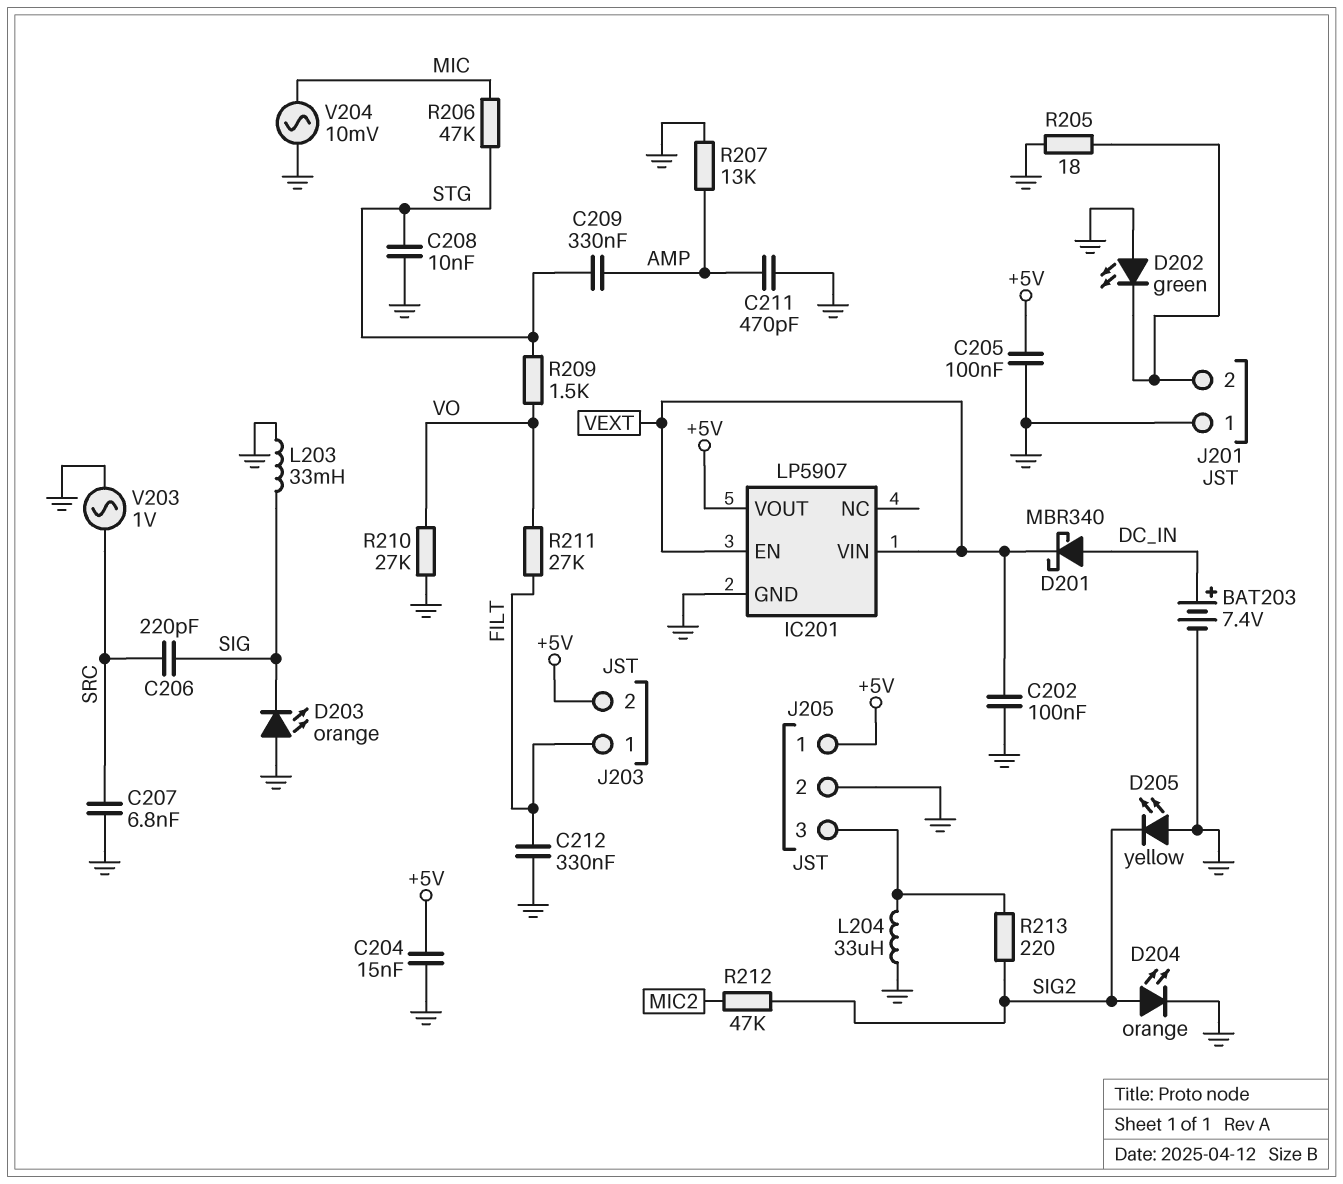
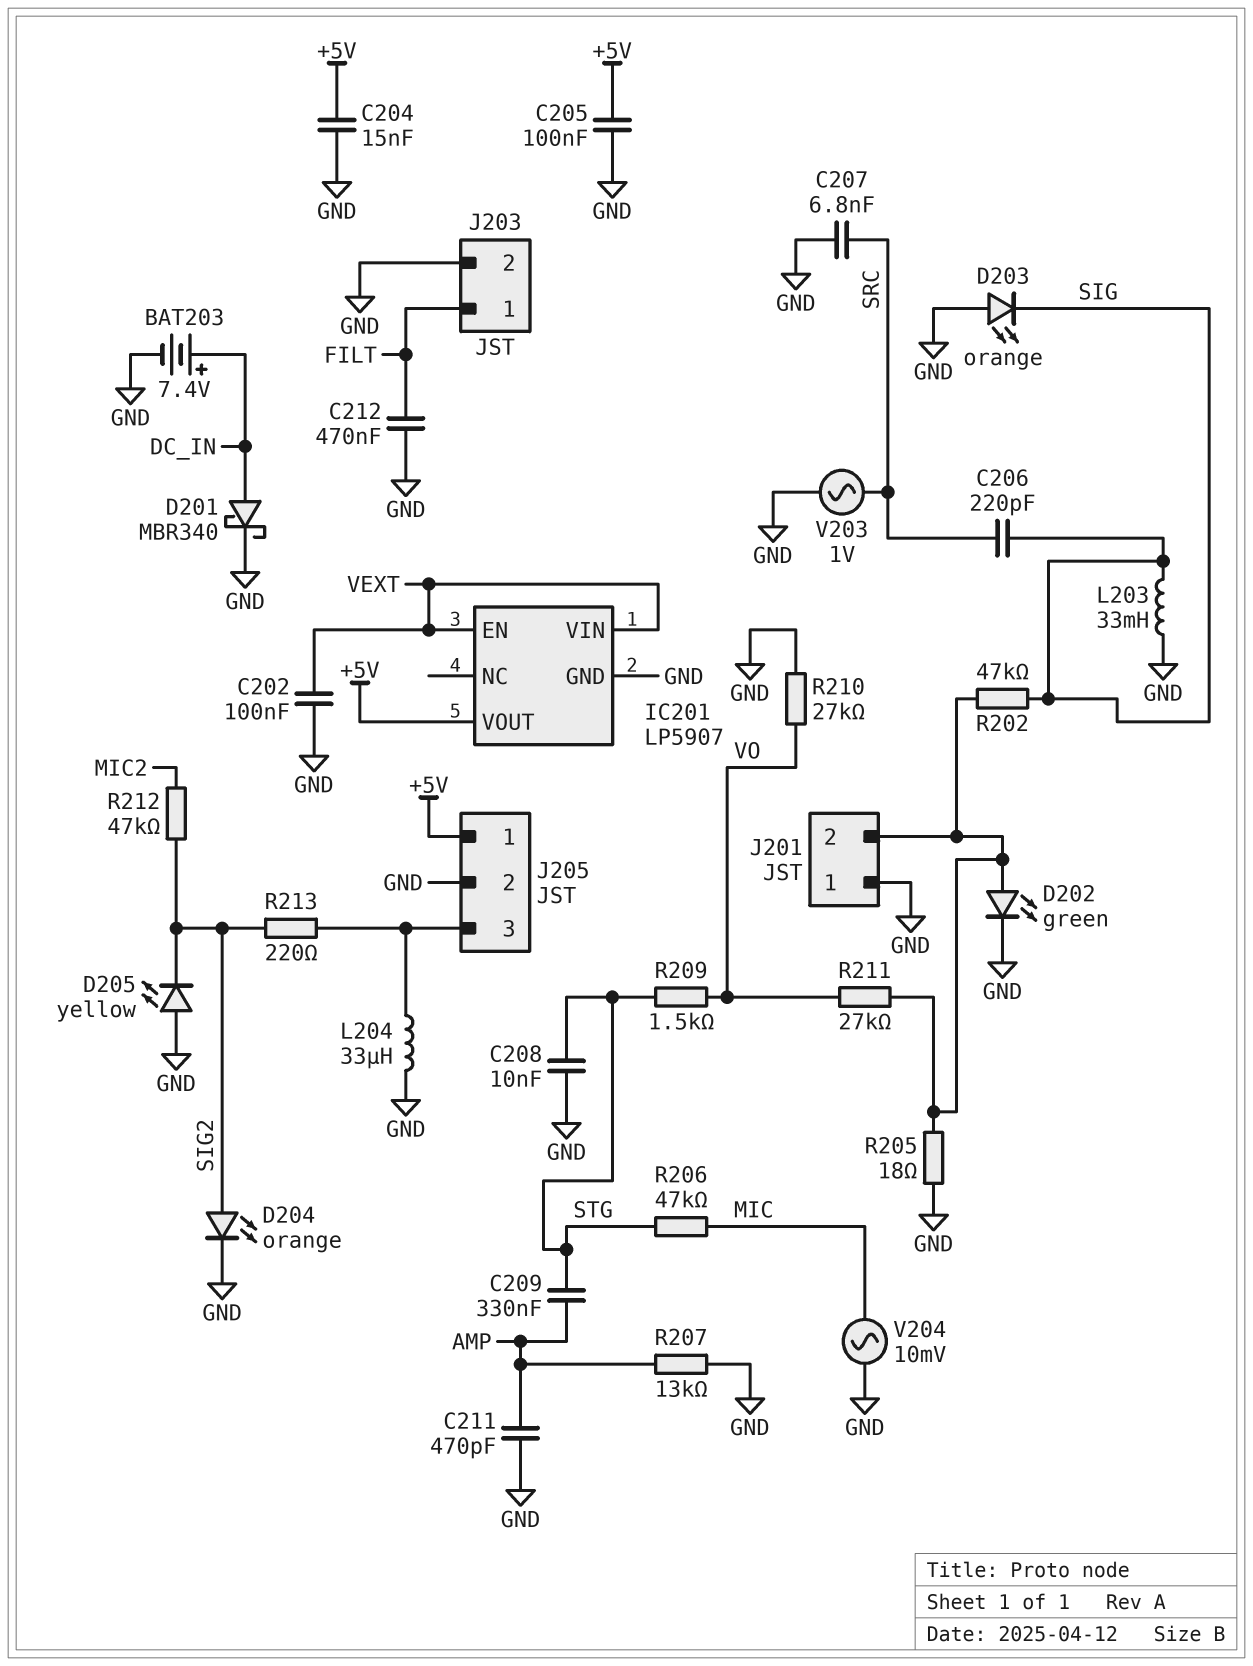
C212: 330nF (FILT, GND) -> 470nF (FILT, GND)
D201: schottky MBR340 (A DC_IN, K VEXT) -> schottky MBR340 (A DC_IN, K GND)
D202: LED green (A GND, K J201/2) -> LED green (A J201/2, K GND)
J203 pin 2: +5V -> GND
R202: none -> 47k (J201/2, SIG)
R211: 27k (FILT, VO) -> 27k (J201/2, VO)

